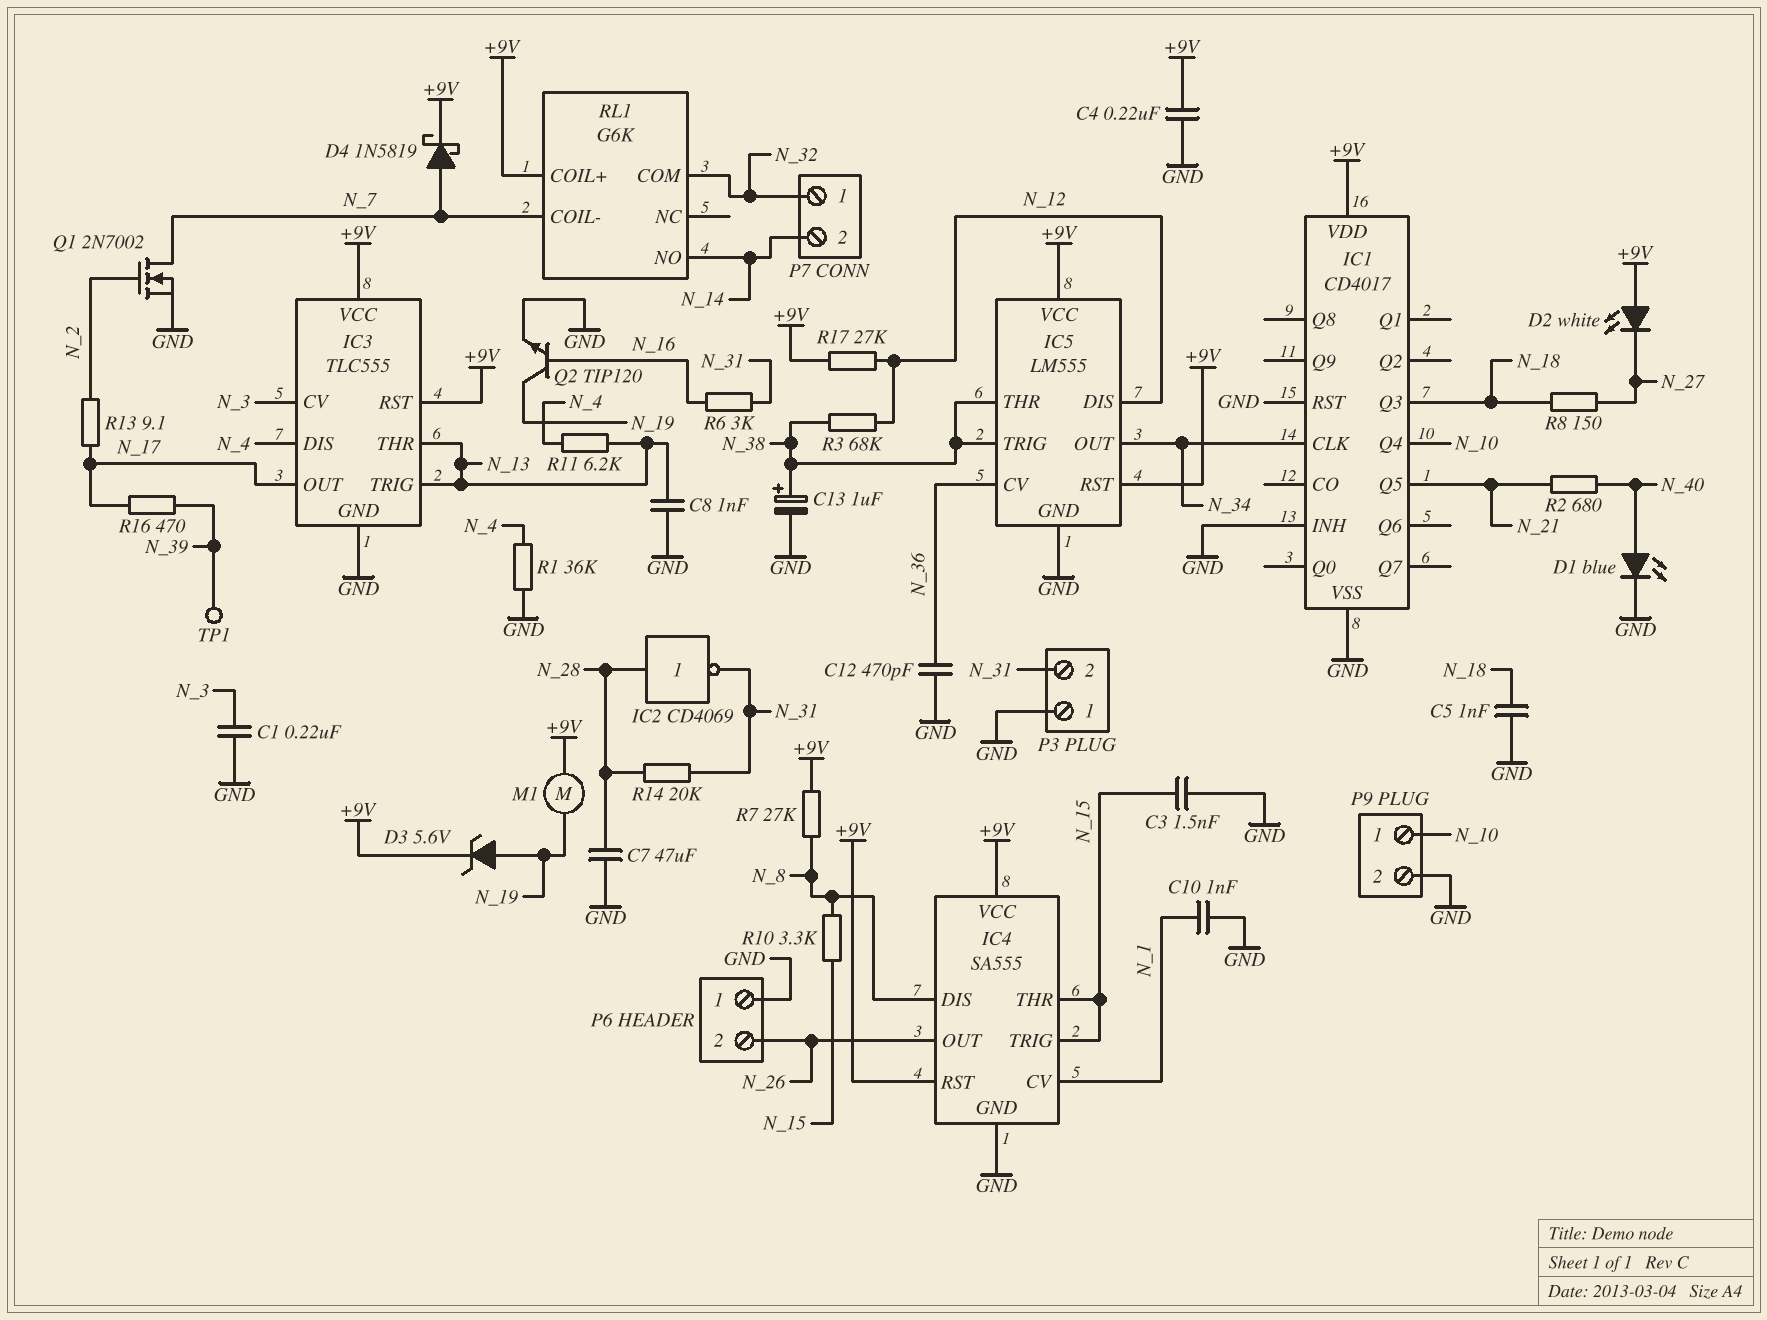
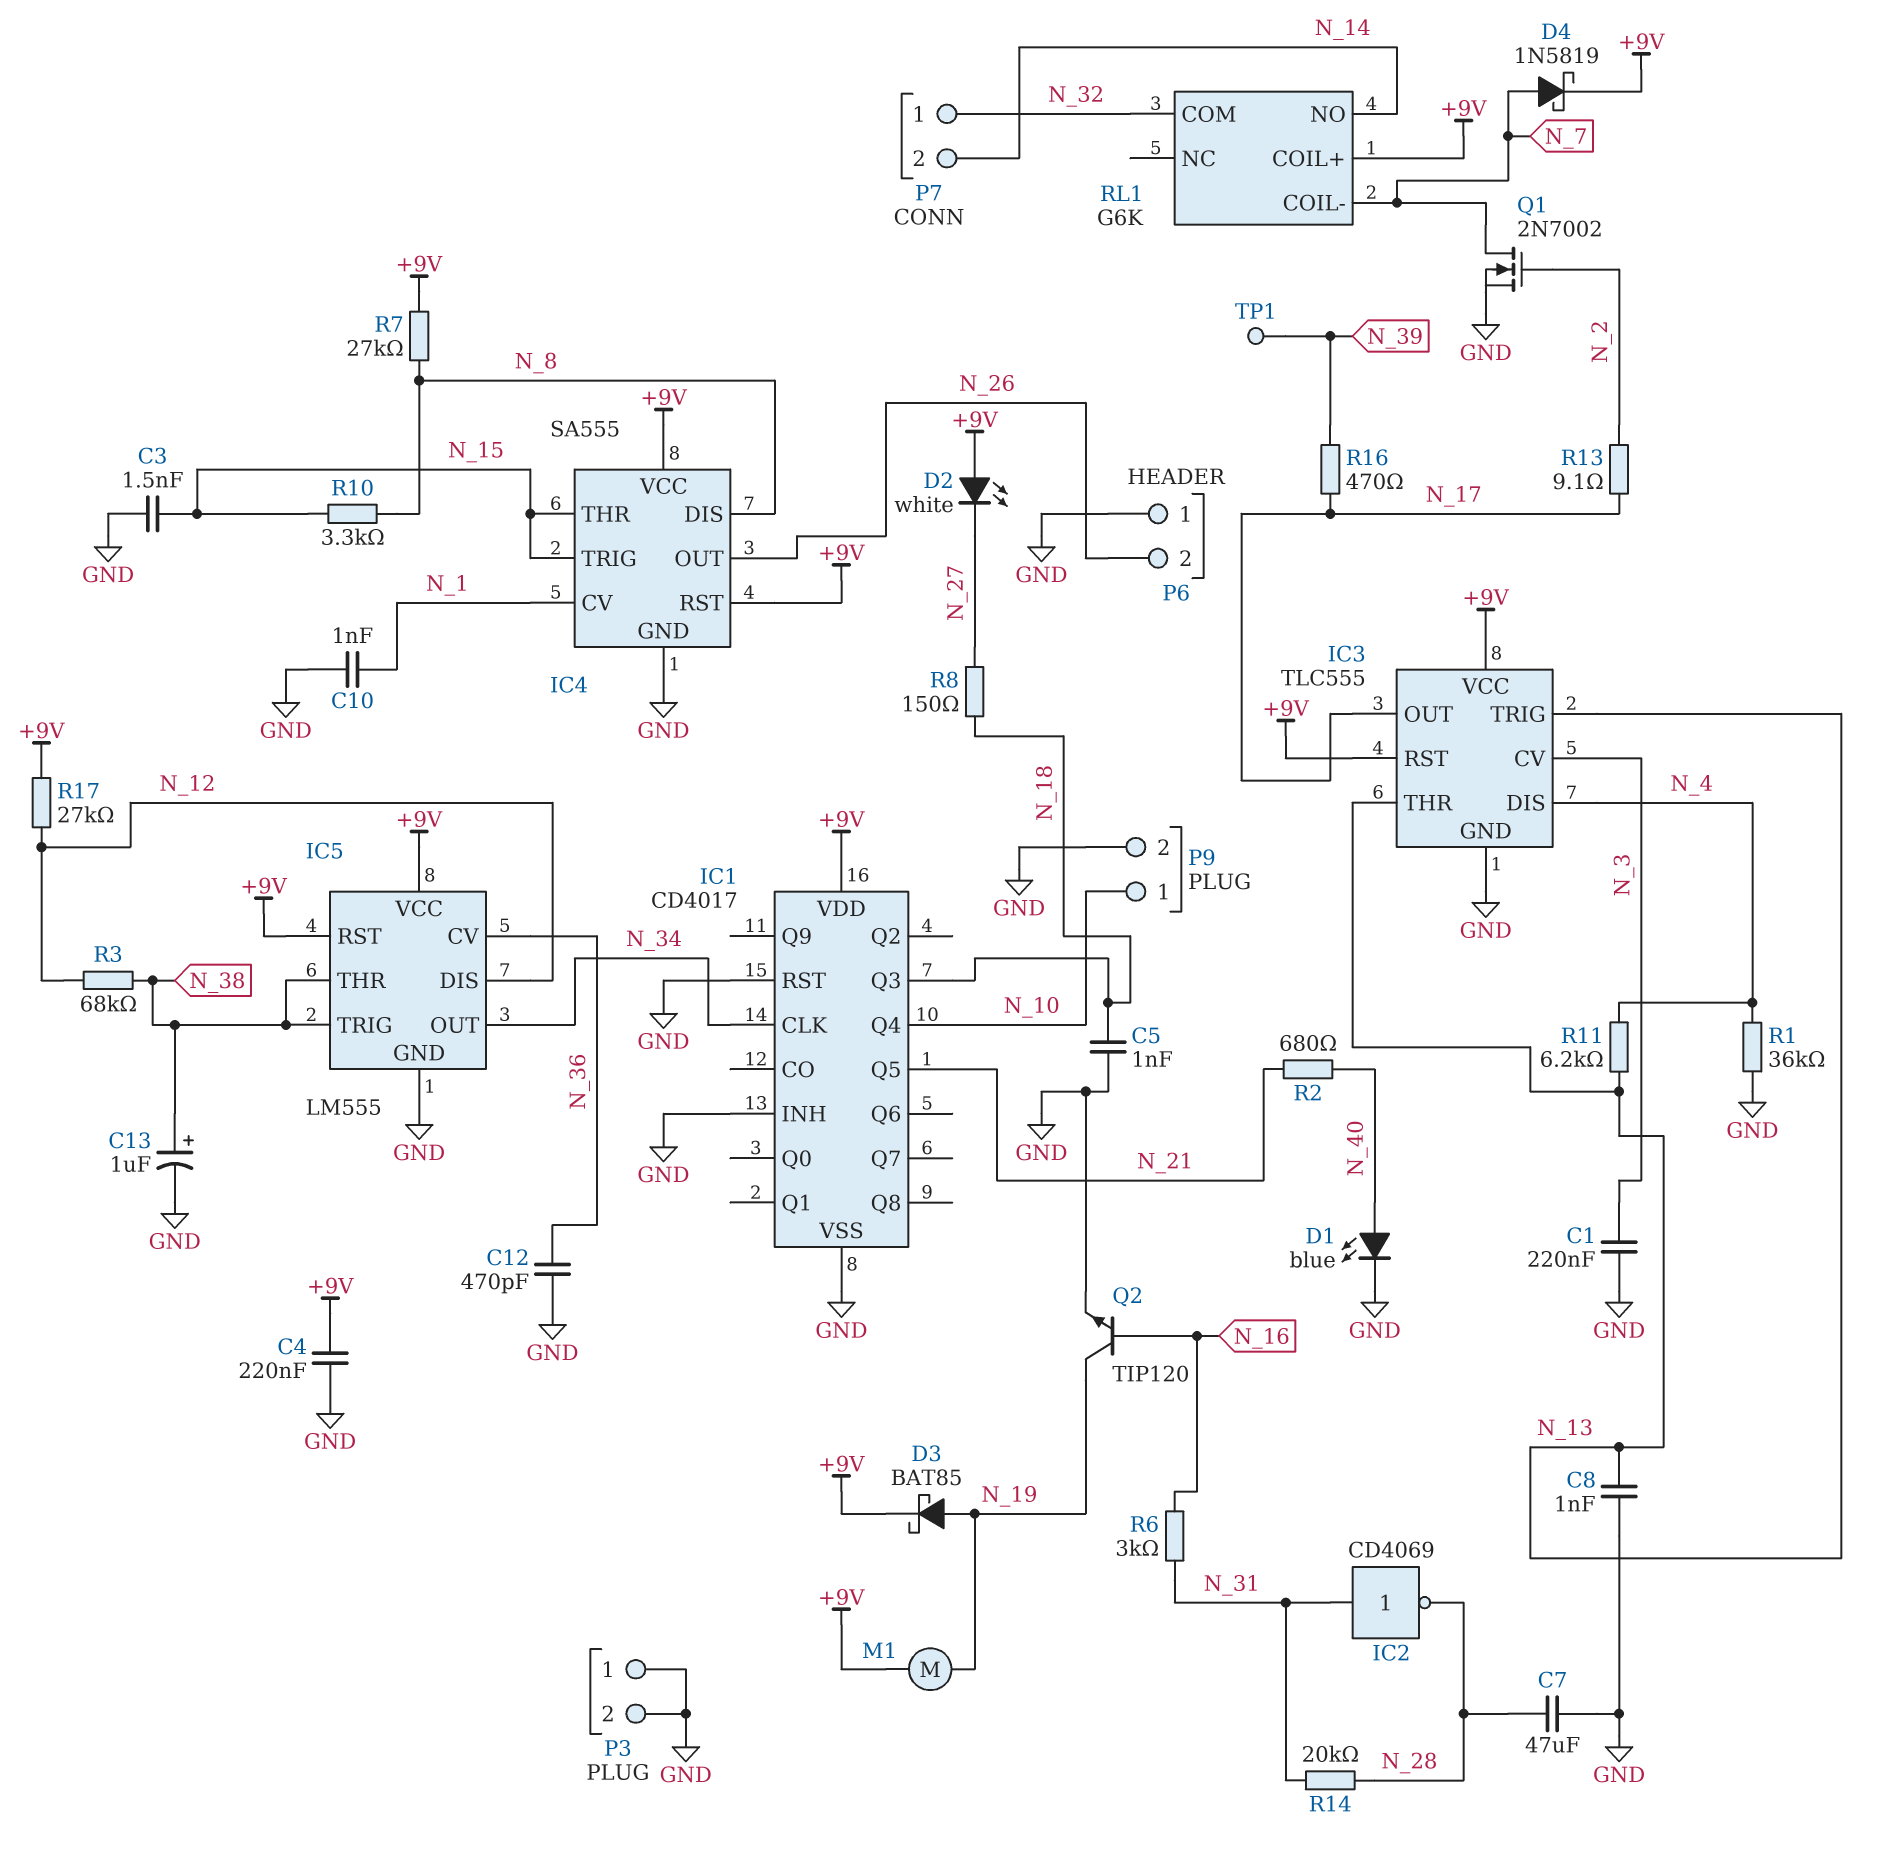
D3: zener 5.6V (A N_19, K +9V) -> schottky BAT85 (A N_19, K +9V)
IC2: NOT CD4069 (in N_28, out N_31) -> NOT CD4069 (in N_31, out N_28)
P3 pin 2: N_31 -> GND

